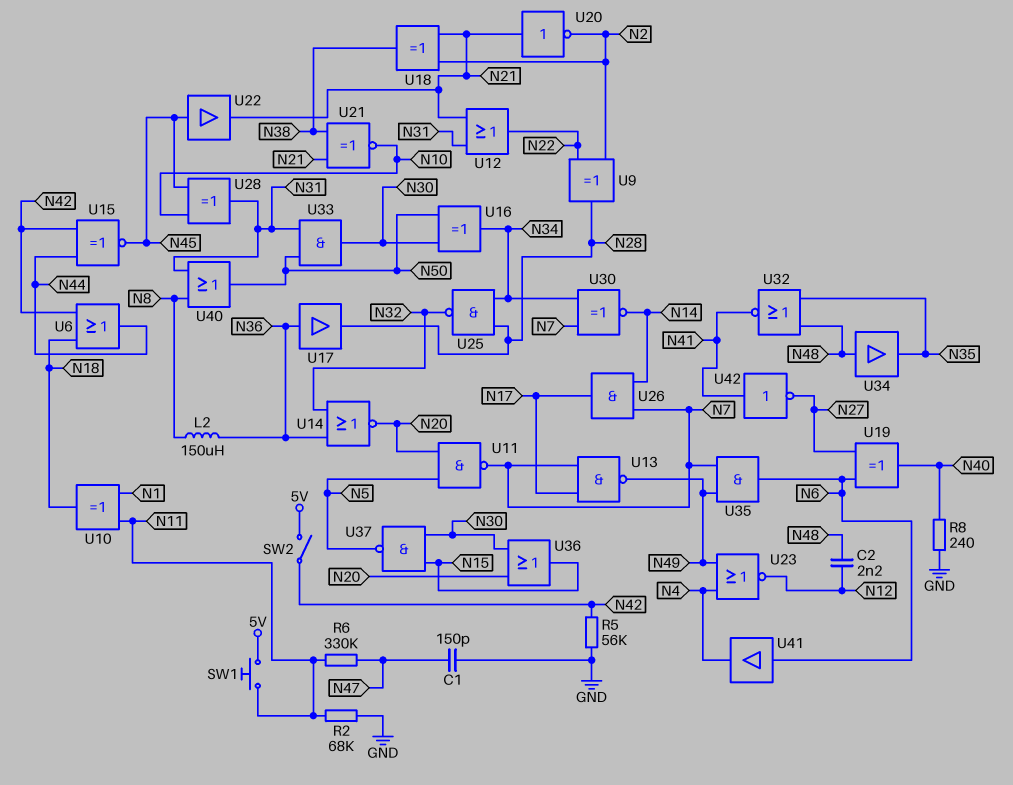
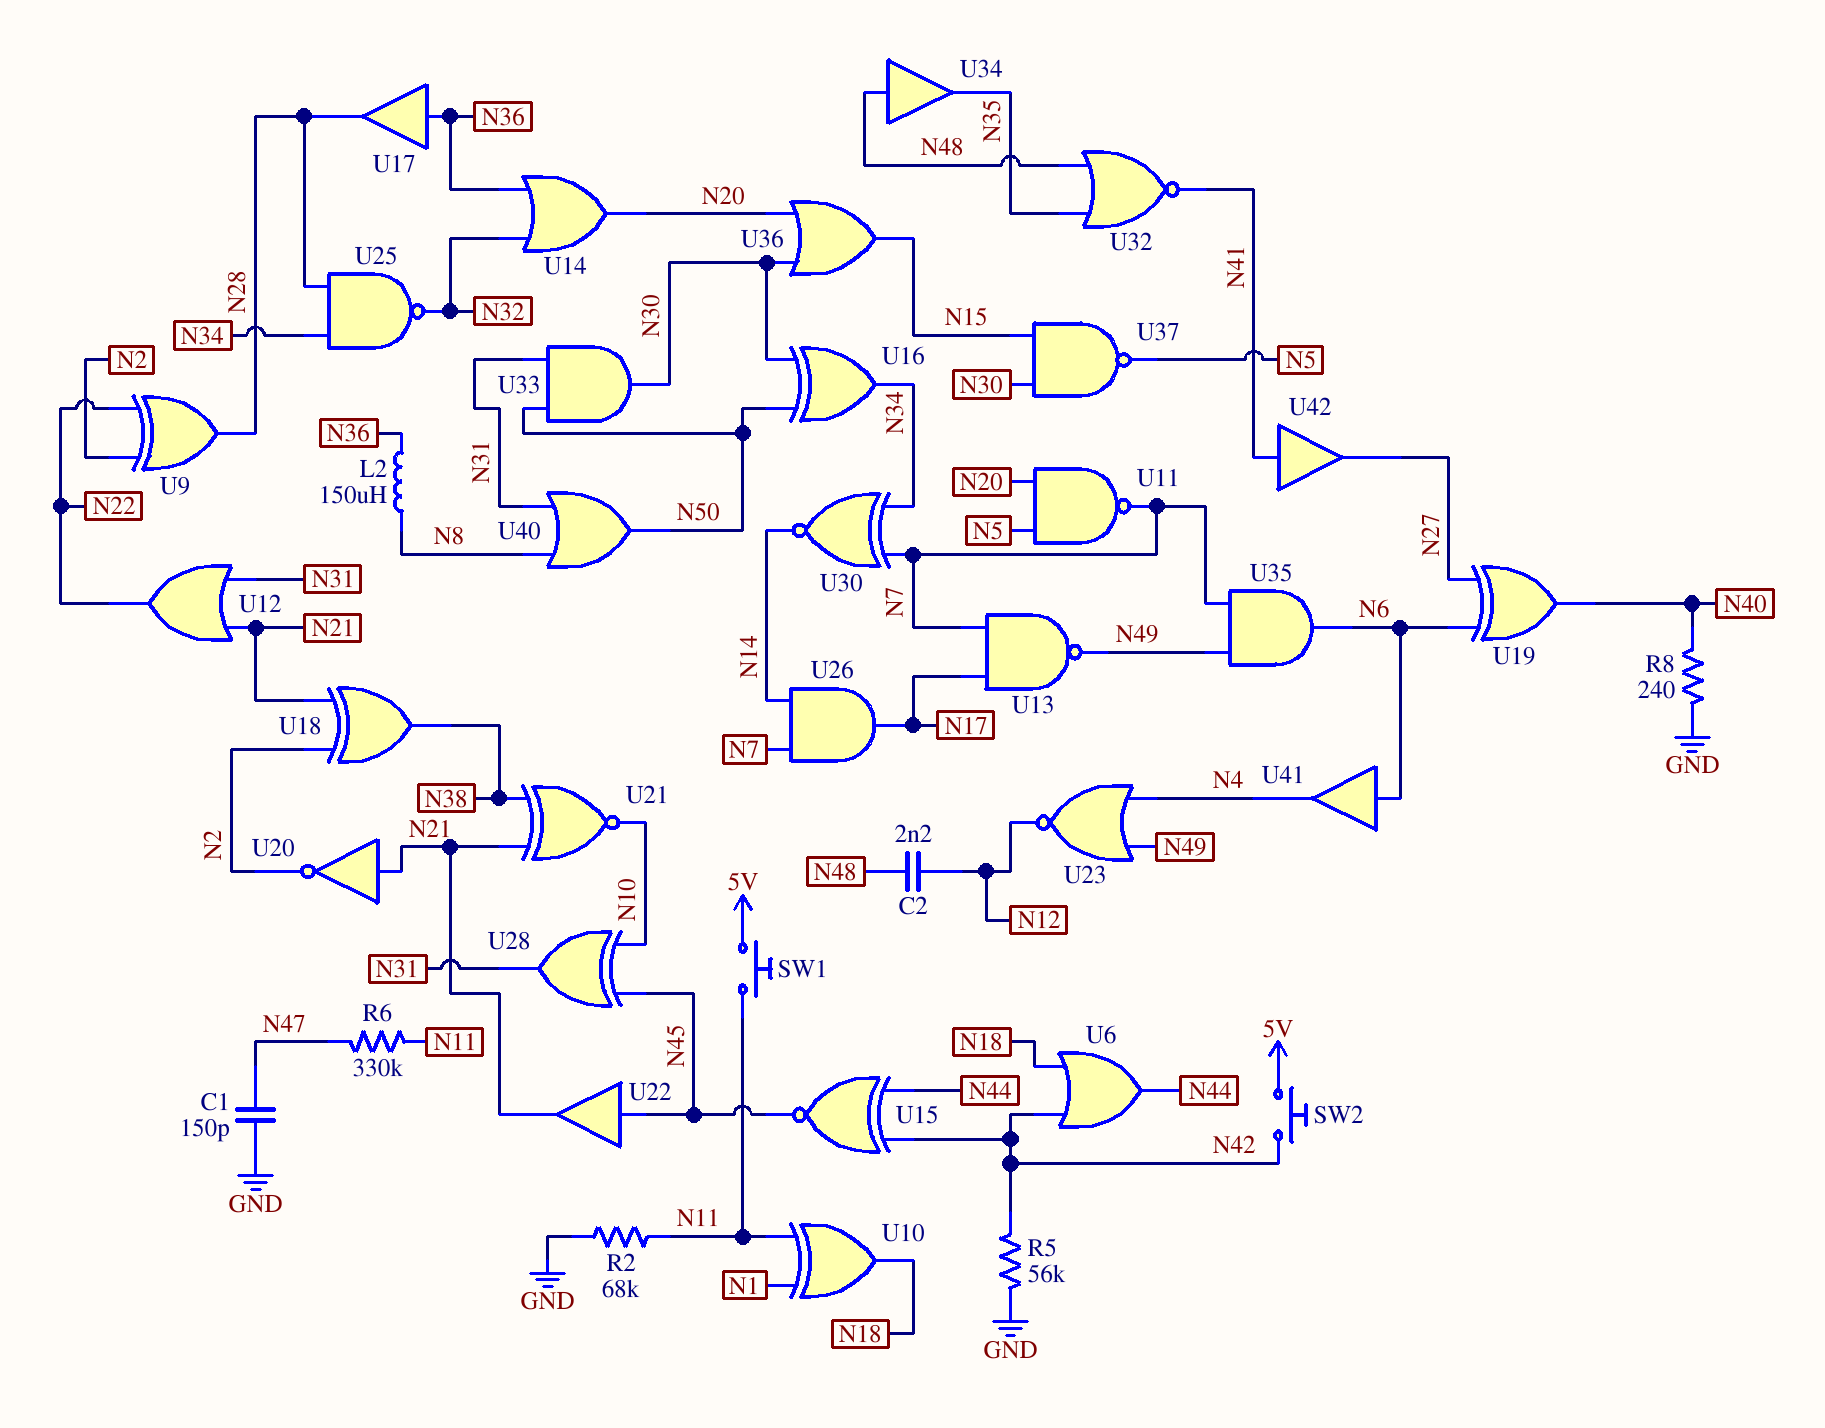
SW2: switch (5V, N42) -> button (5V, N42)
U14: NOR (in N32, in N36, out N20) -> OR (in N32, in N36, out N20)
U42: NOT (in N41, out N27) -> buffer (in N41, out N27)

